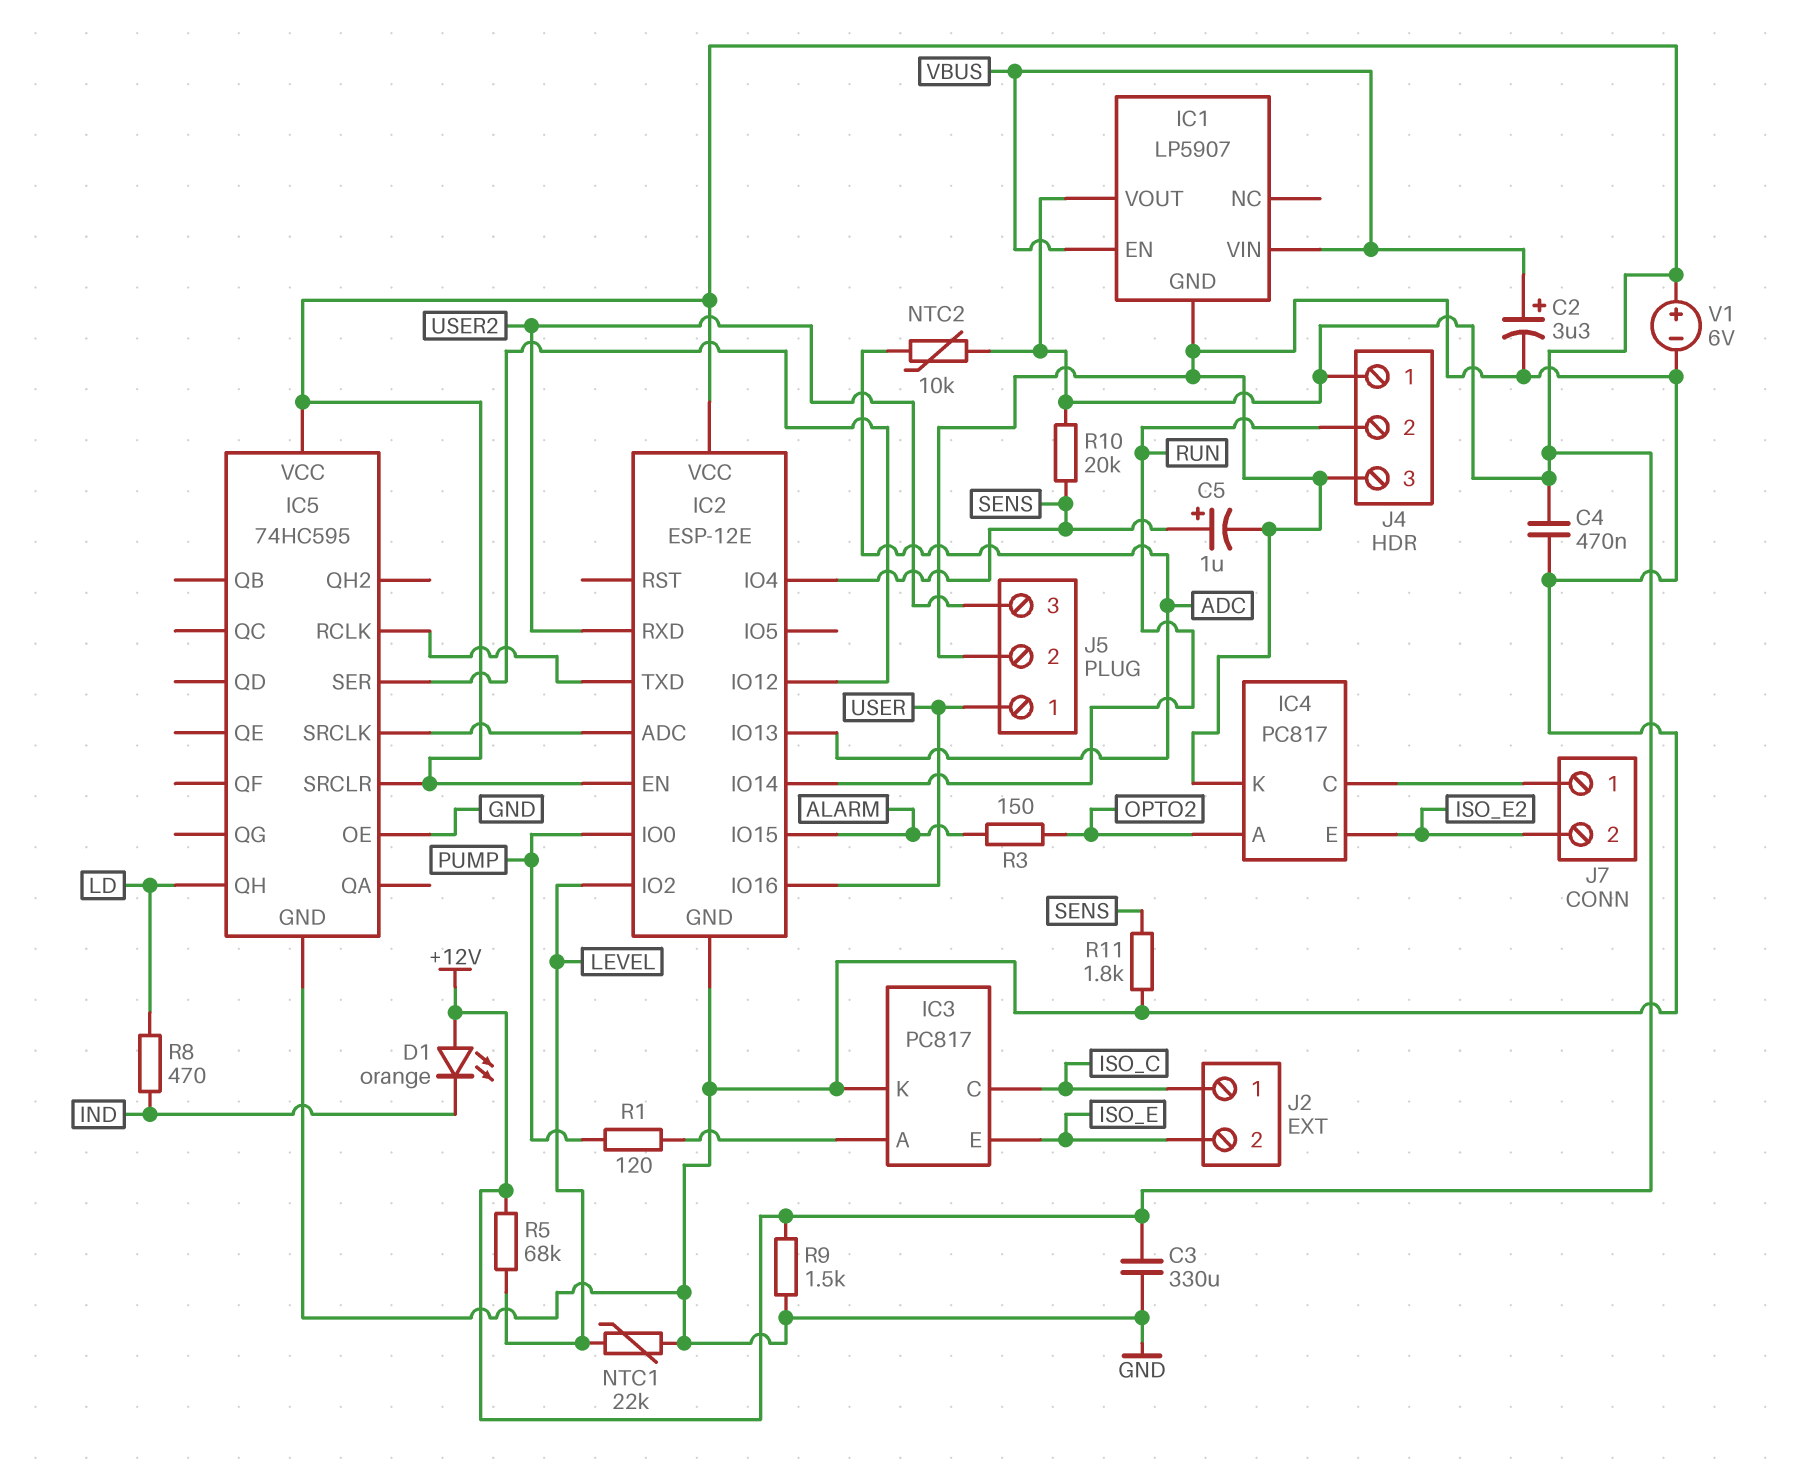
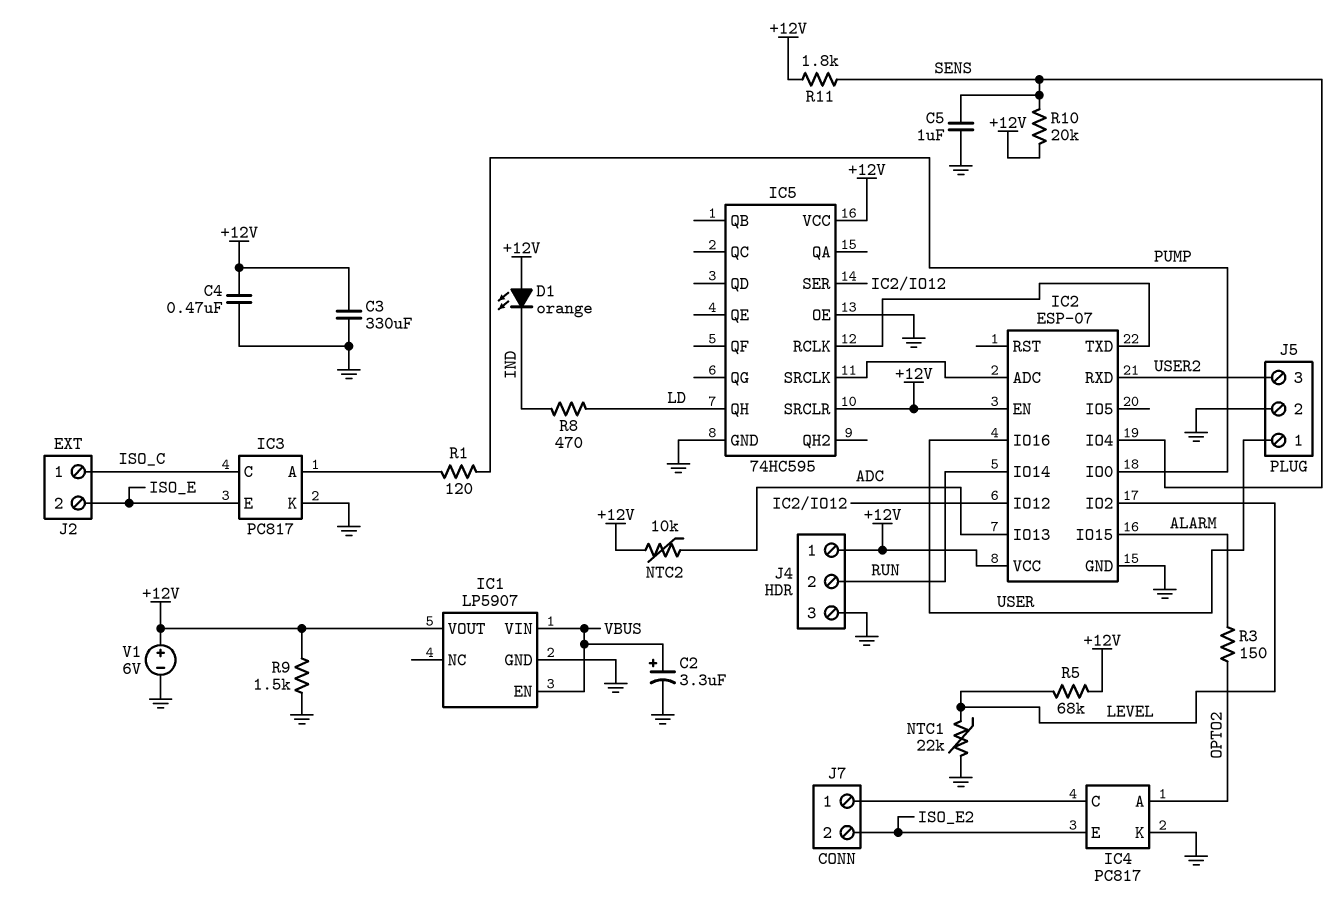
C5: 1uF (plus SENS, minus GND) -> 1uF (GND, SENS)
IC2: ESP-12E -> ESP-07
R11: 1.8k (GND, SENS) -> 1.8k (+12V, SENS)

